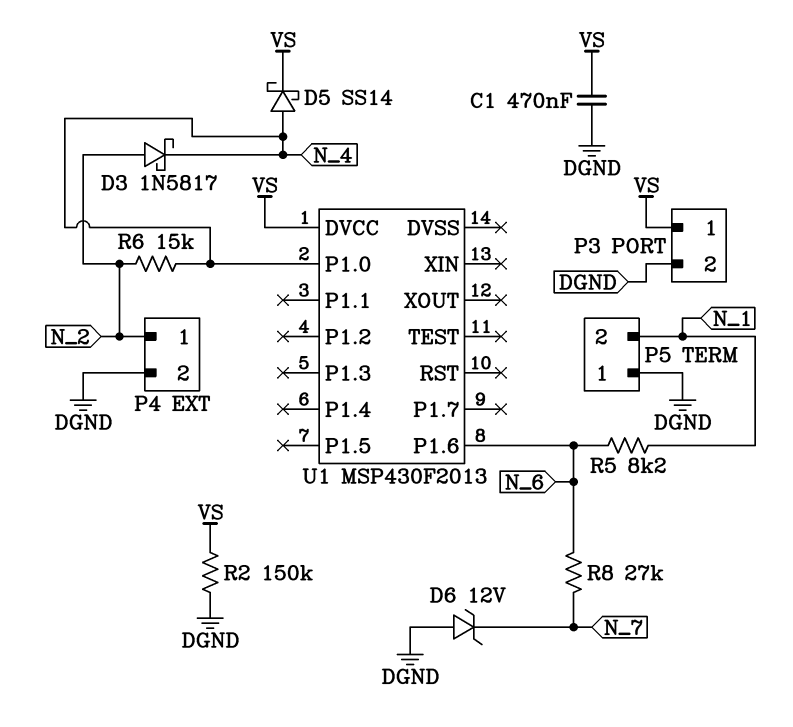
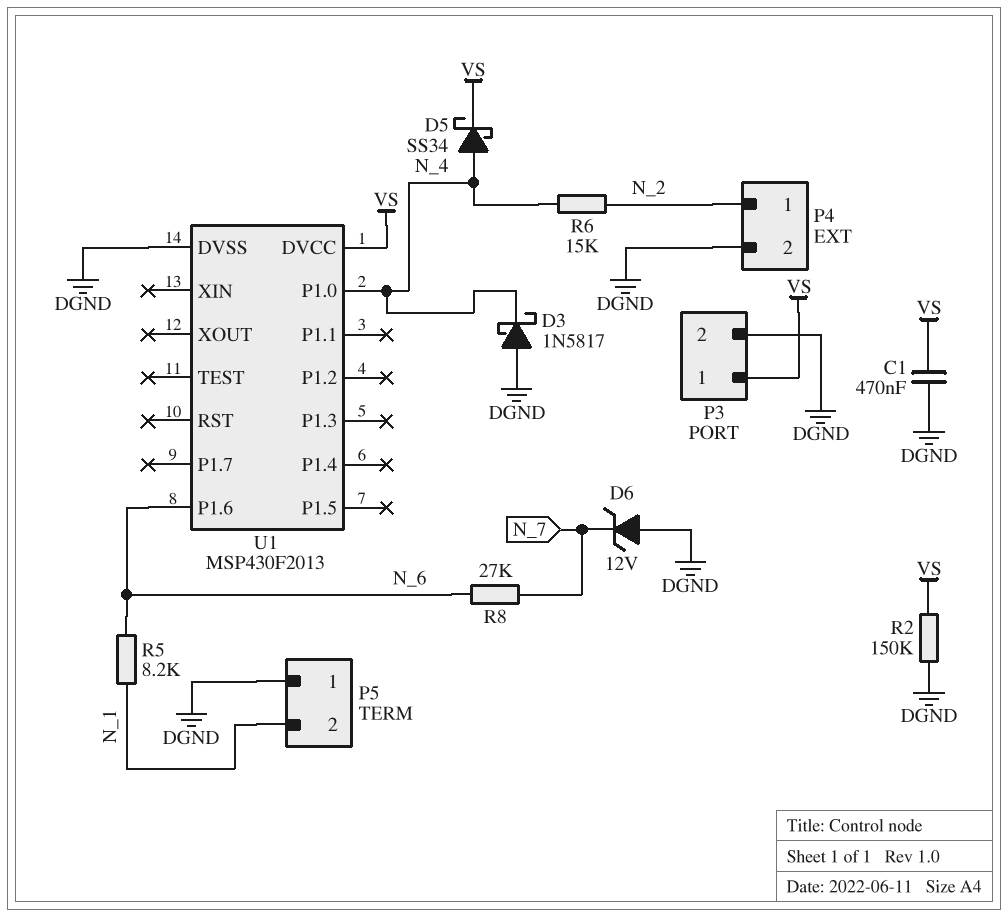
D3: schottky 1N5817 (A N_2, K N_4) -> schottky 1N5817 (A DGND, K N_4)
D5: schottky SS14 (A N_4, K VS) -> schottky SS34 (A N_4, K VS)
U1 pin DVSS: none -> DGND

